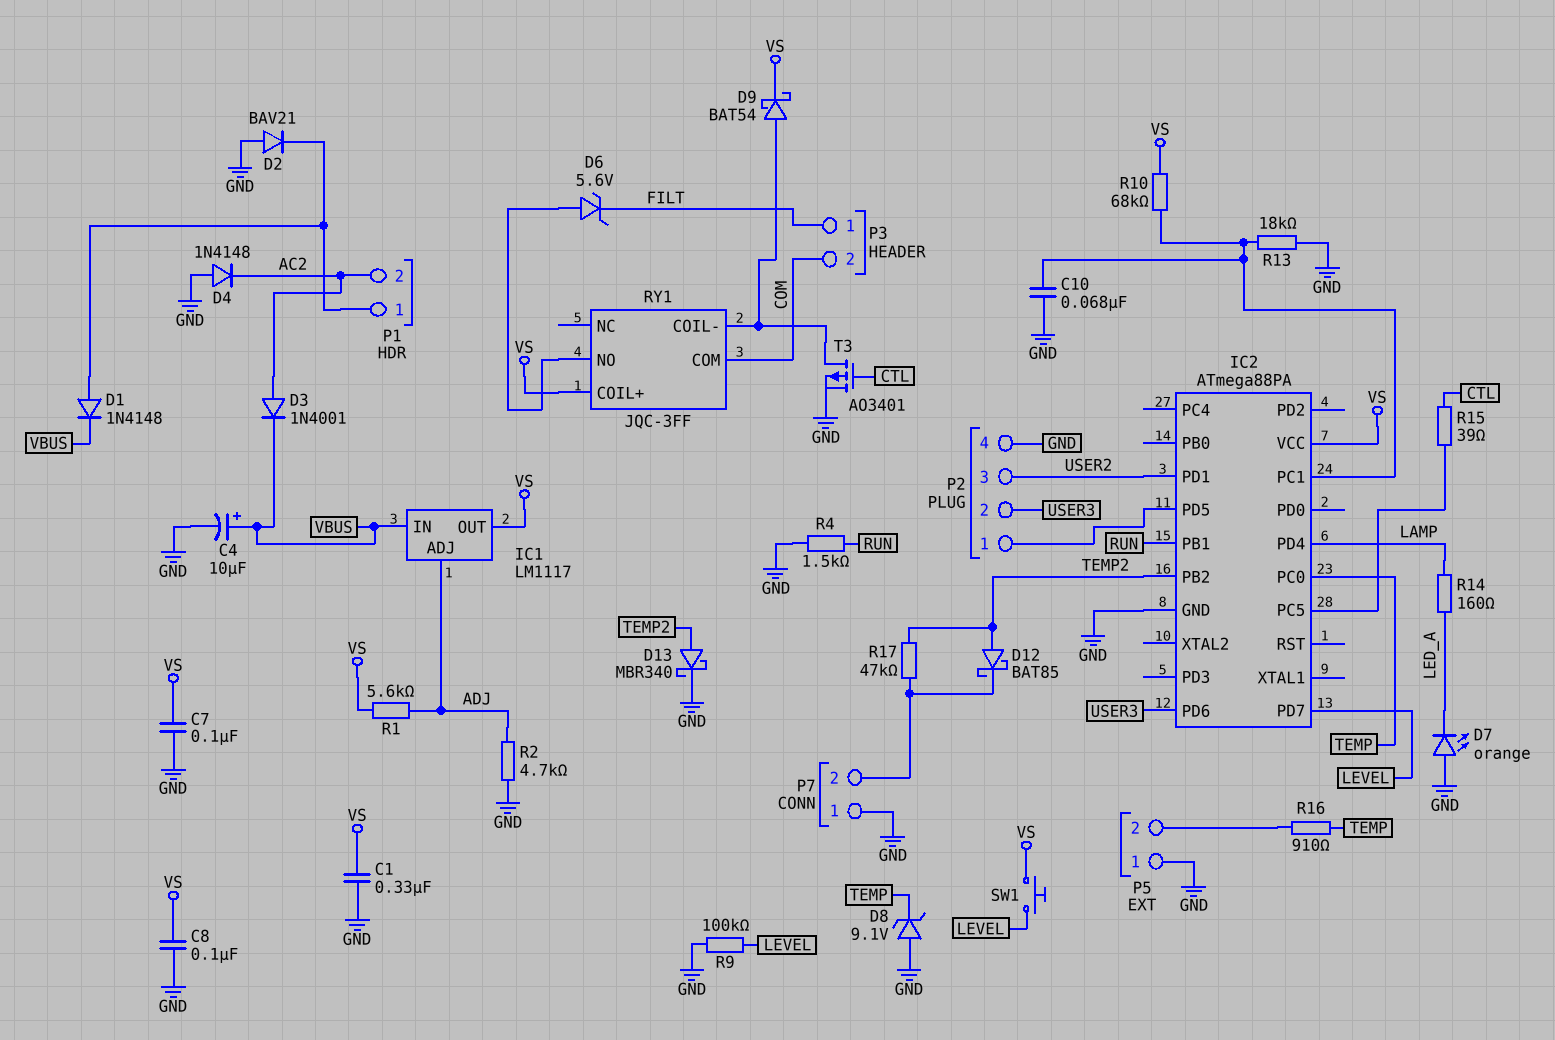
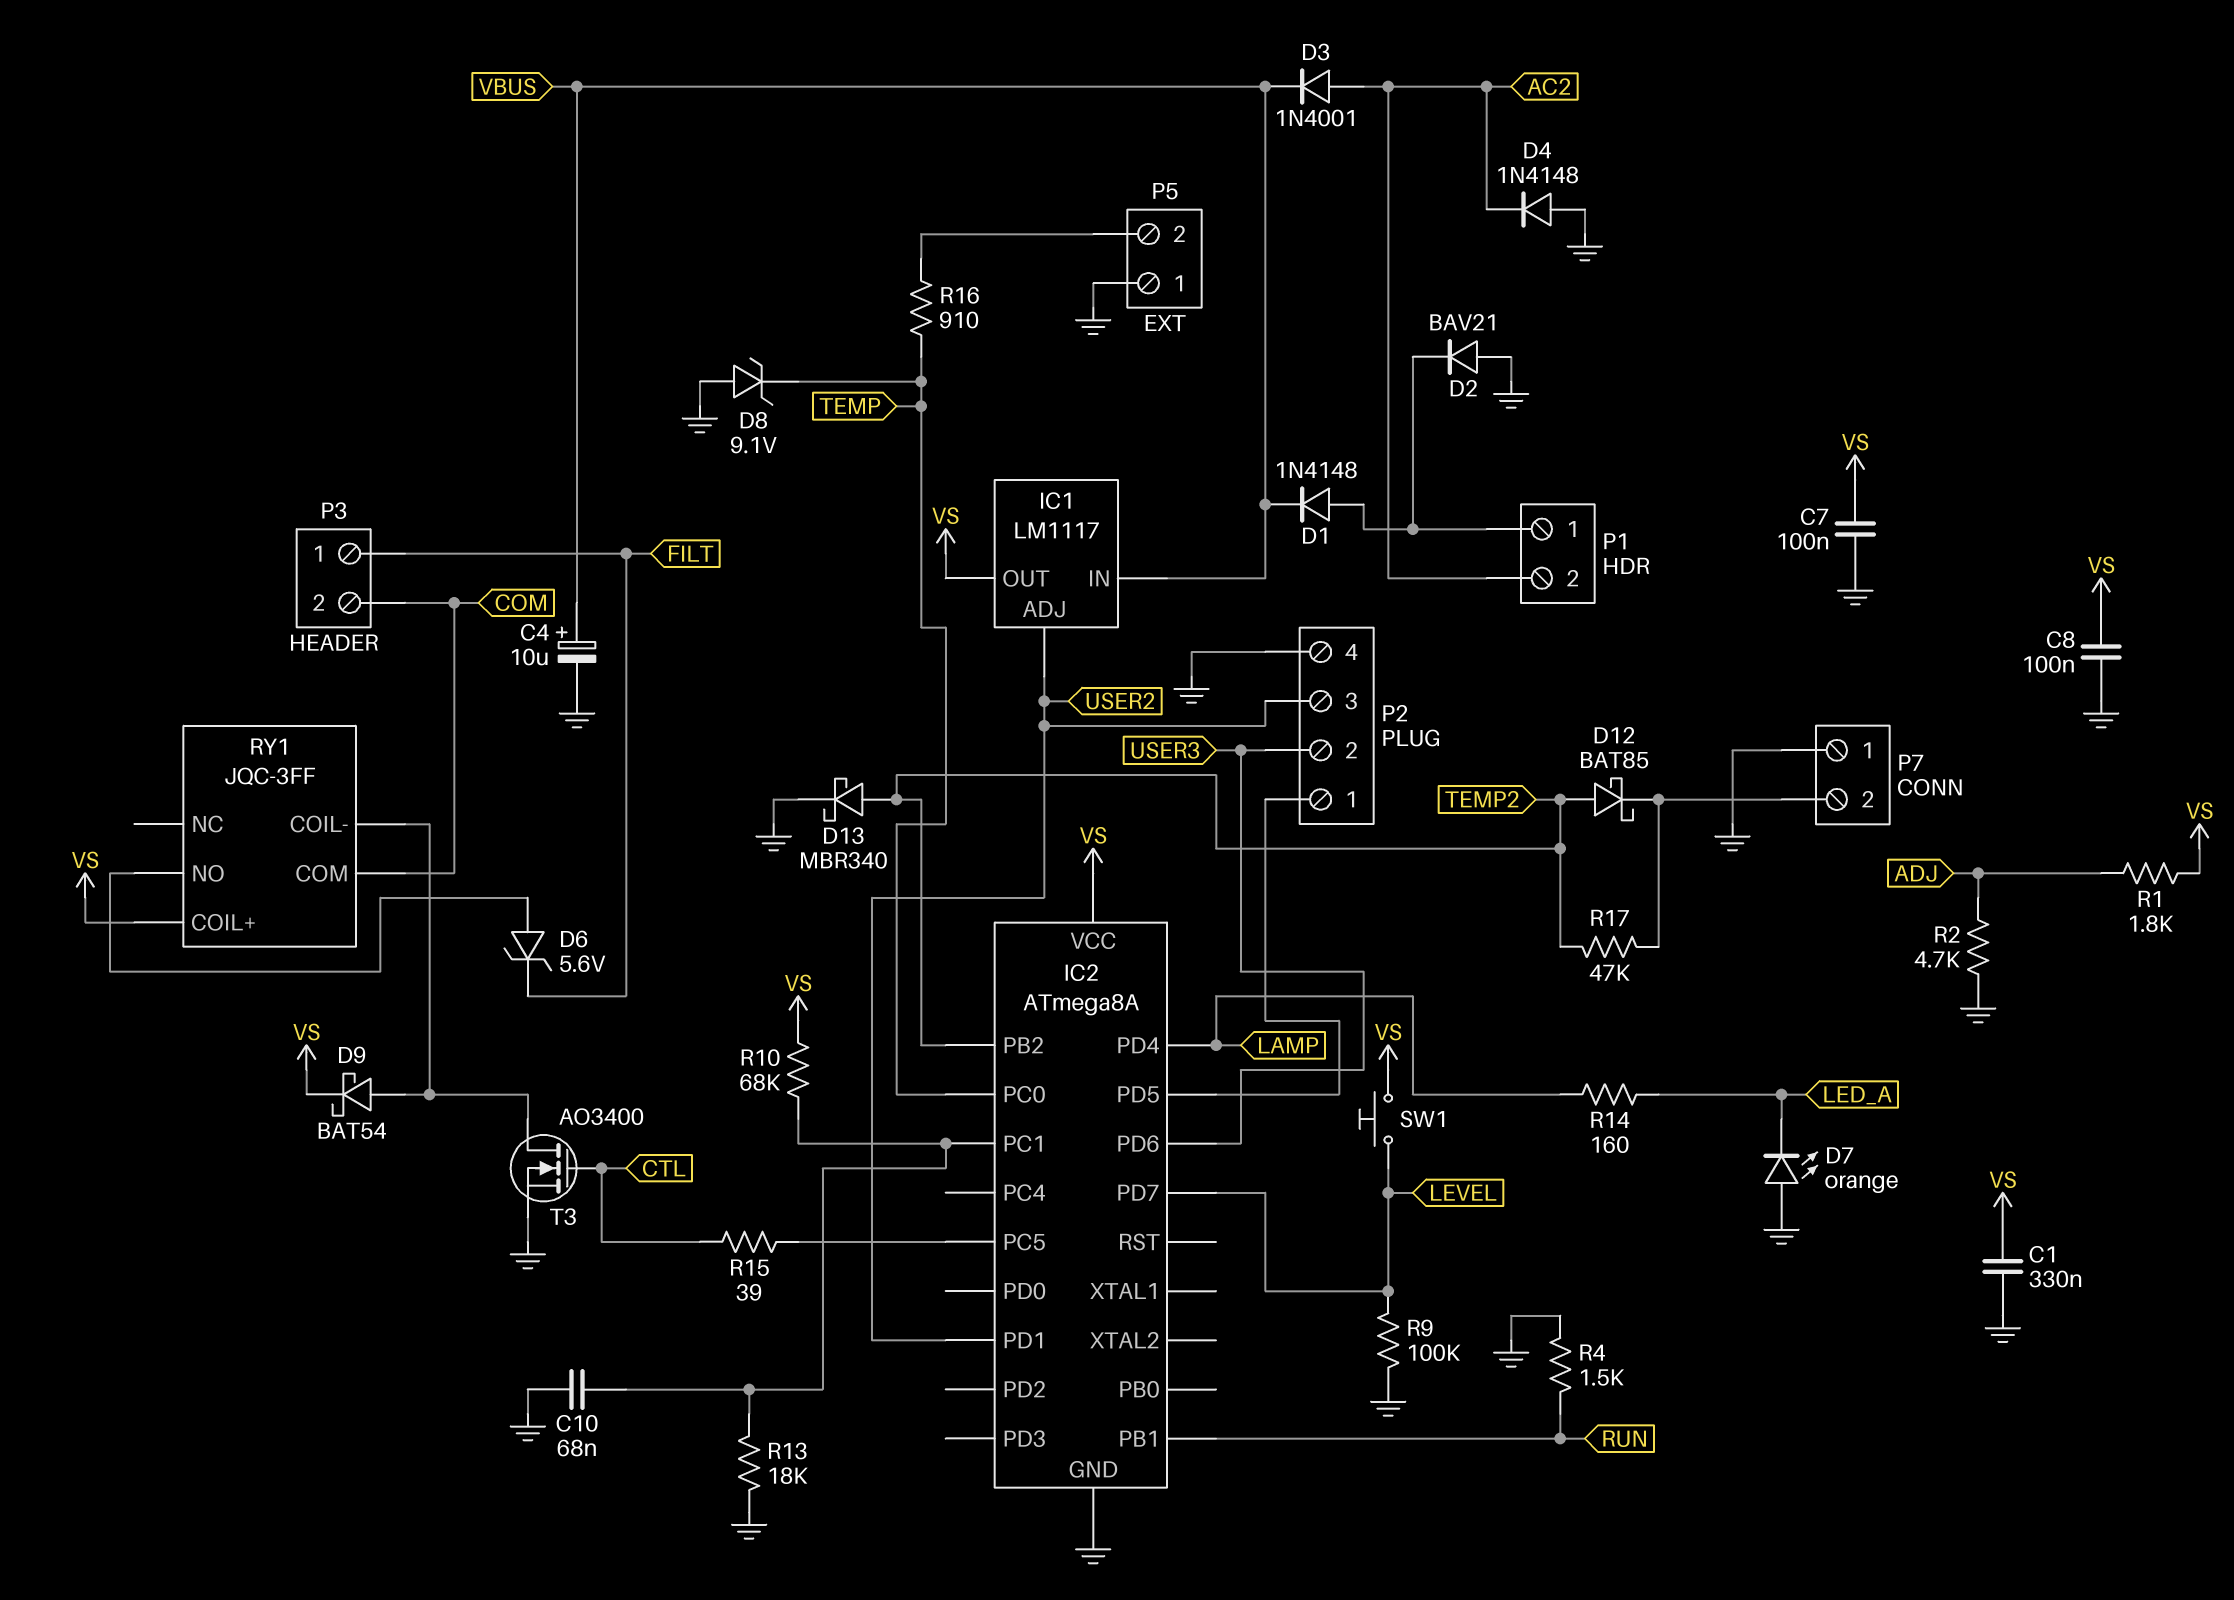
IC1 pin ADJ: ADJ -> USER2
IC2: ATmega88PA -> ATmega8A
R1: 5.6k (ADJ, VS) -> 1.8k (ADJ, VS)
T3: PMOS AO3401 (G CTL, D RY1/COIL-, S GND) -> NMOS AO3400 (G CTL, D RY1/COIL-, S GND)

